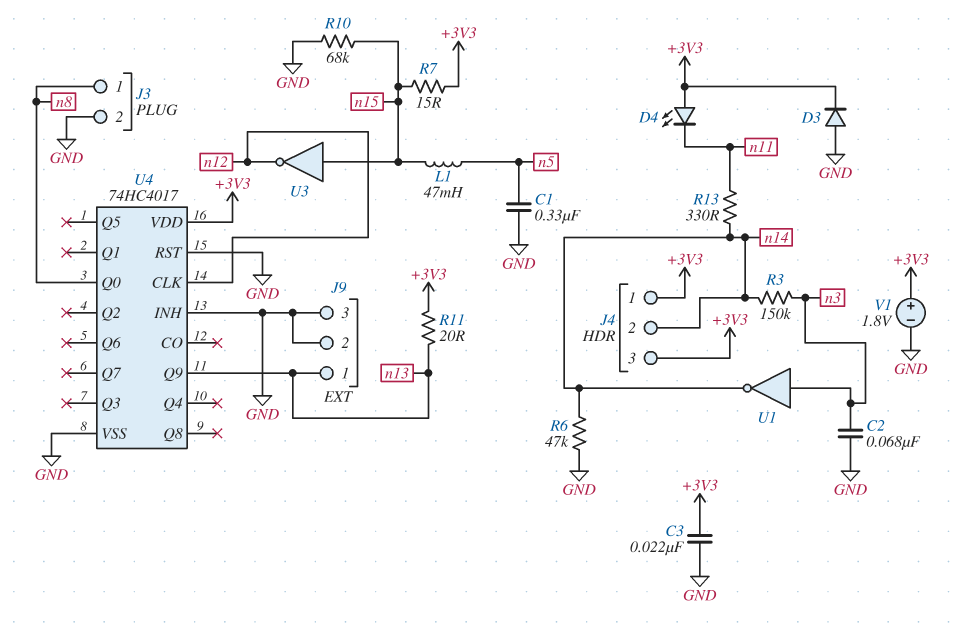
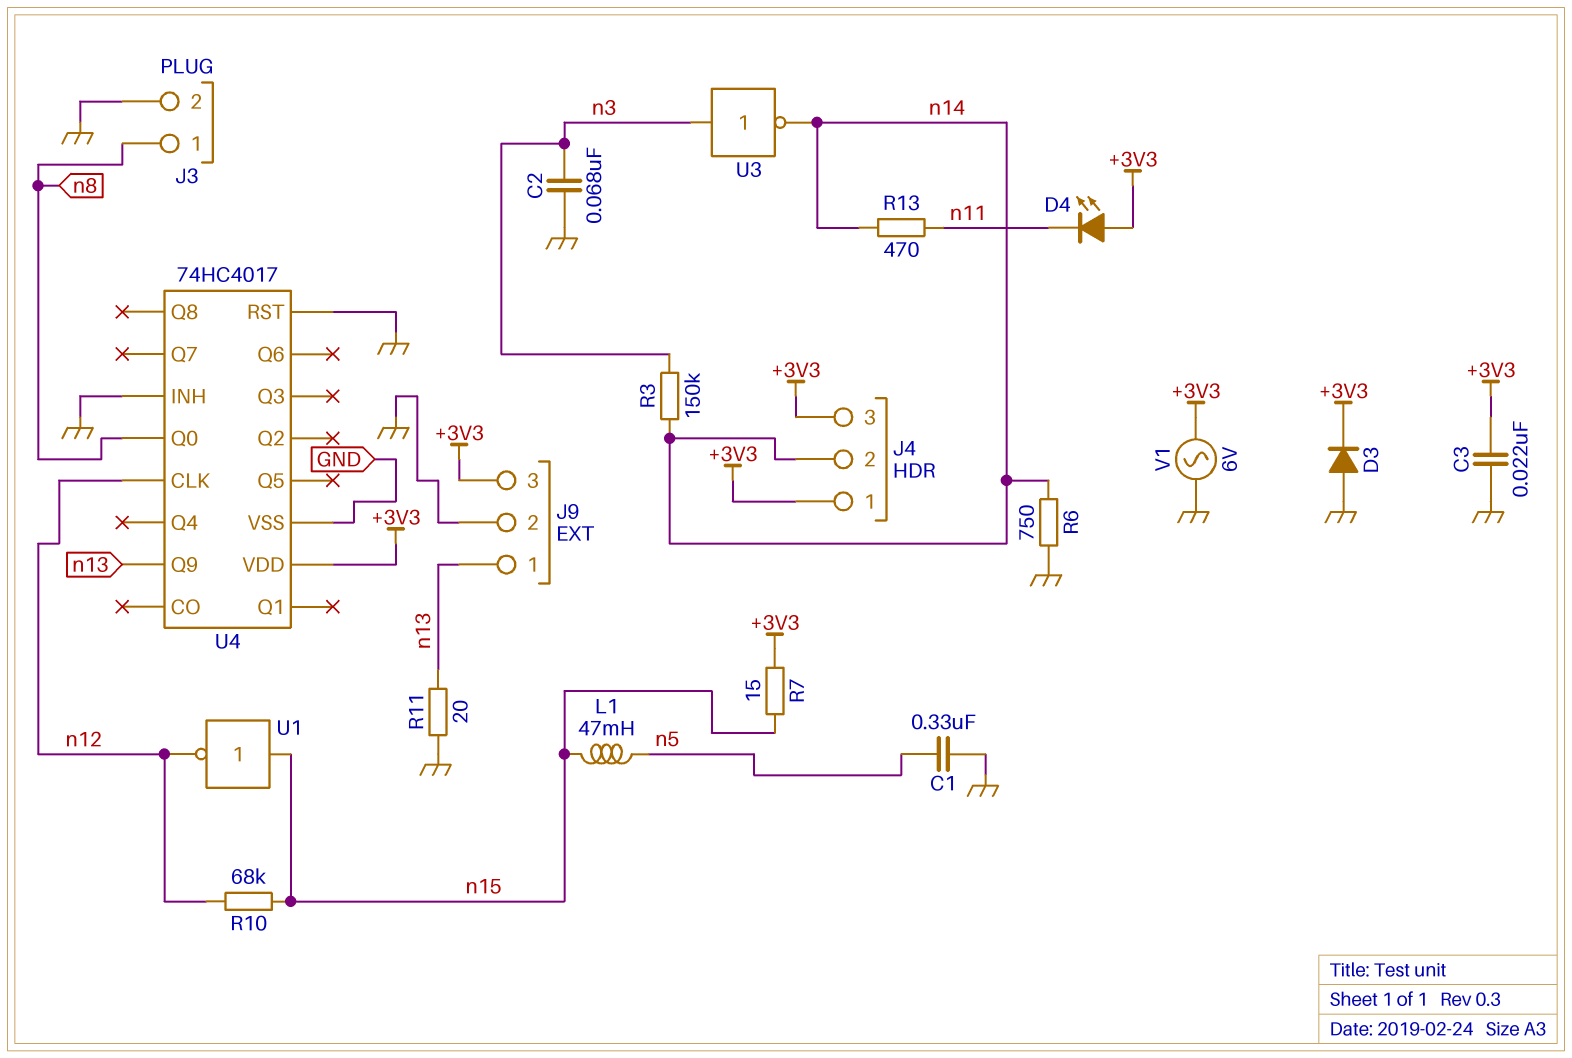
J9 pin 3: GND -> +3V3
R6: 47k (GND, n14) -> 750 (GND, n14)
R10: 68k (GND, n15) -> 68k (n12, n15)
R11: 20 (+3V3, n13) -> 20 (GND, n13)
R13: 330 (n11, n14) -> 470 (n11, n14)
U1: NOT (in n3, out n14) -> NOT (in n15, out n12)
U3: NOT (in n15, out n12) -> NOT (in n3, out n14)
V1: 1.8V (plus +3V3, minus GND) -> AC 6V (+3V3, GND)

